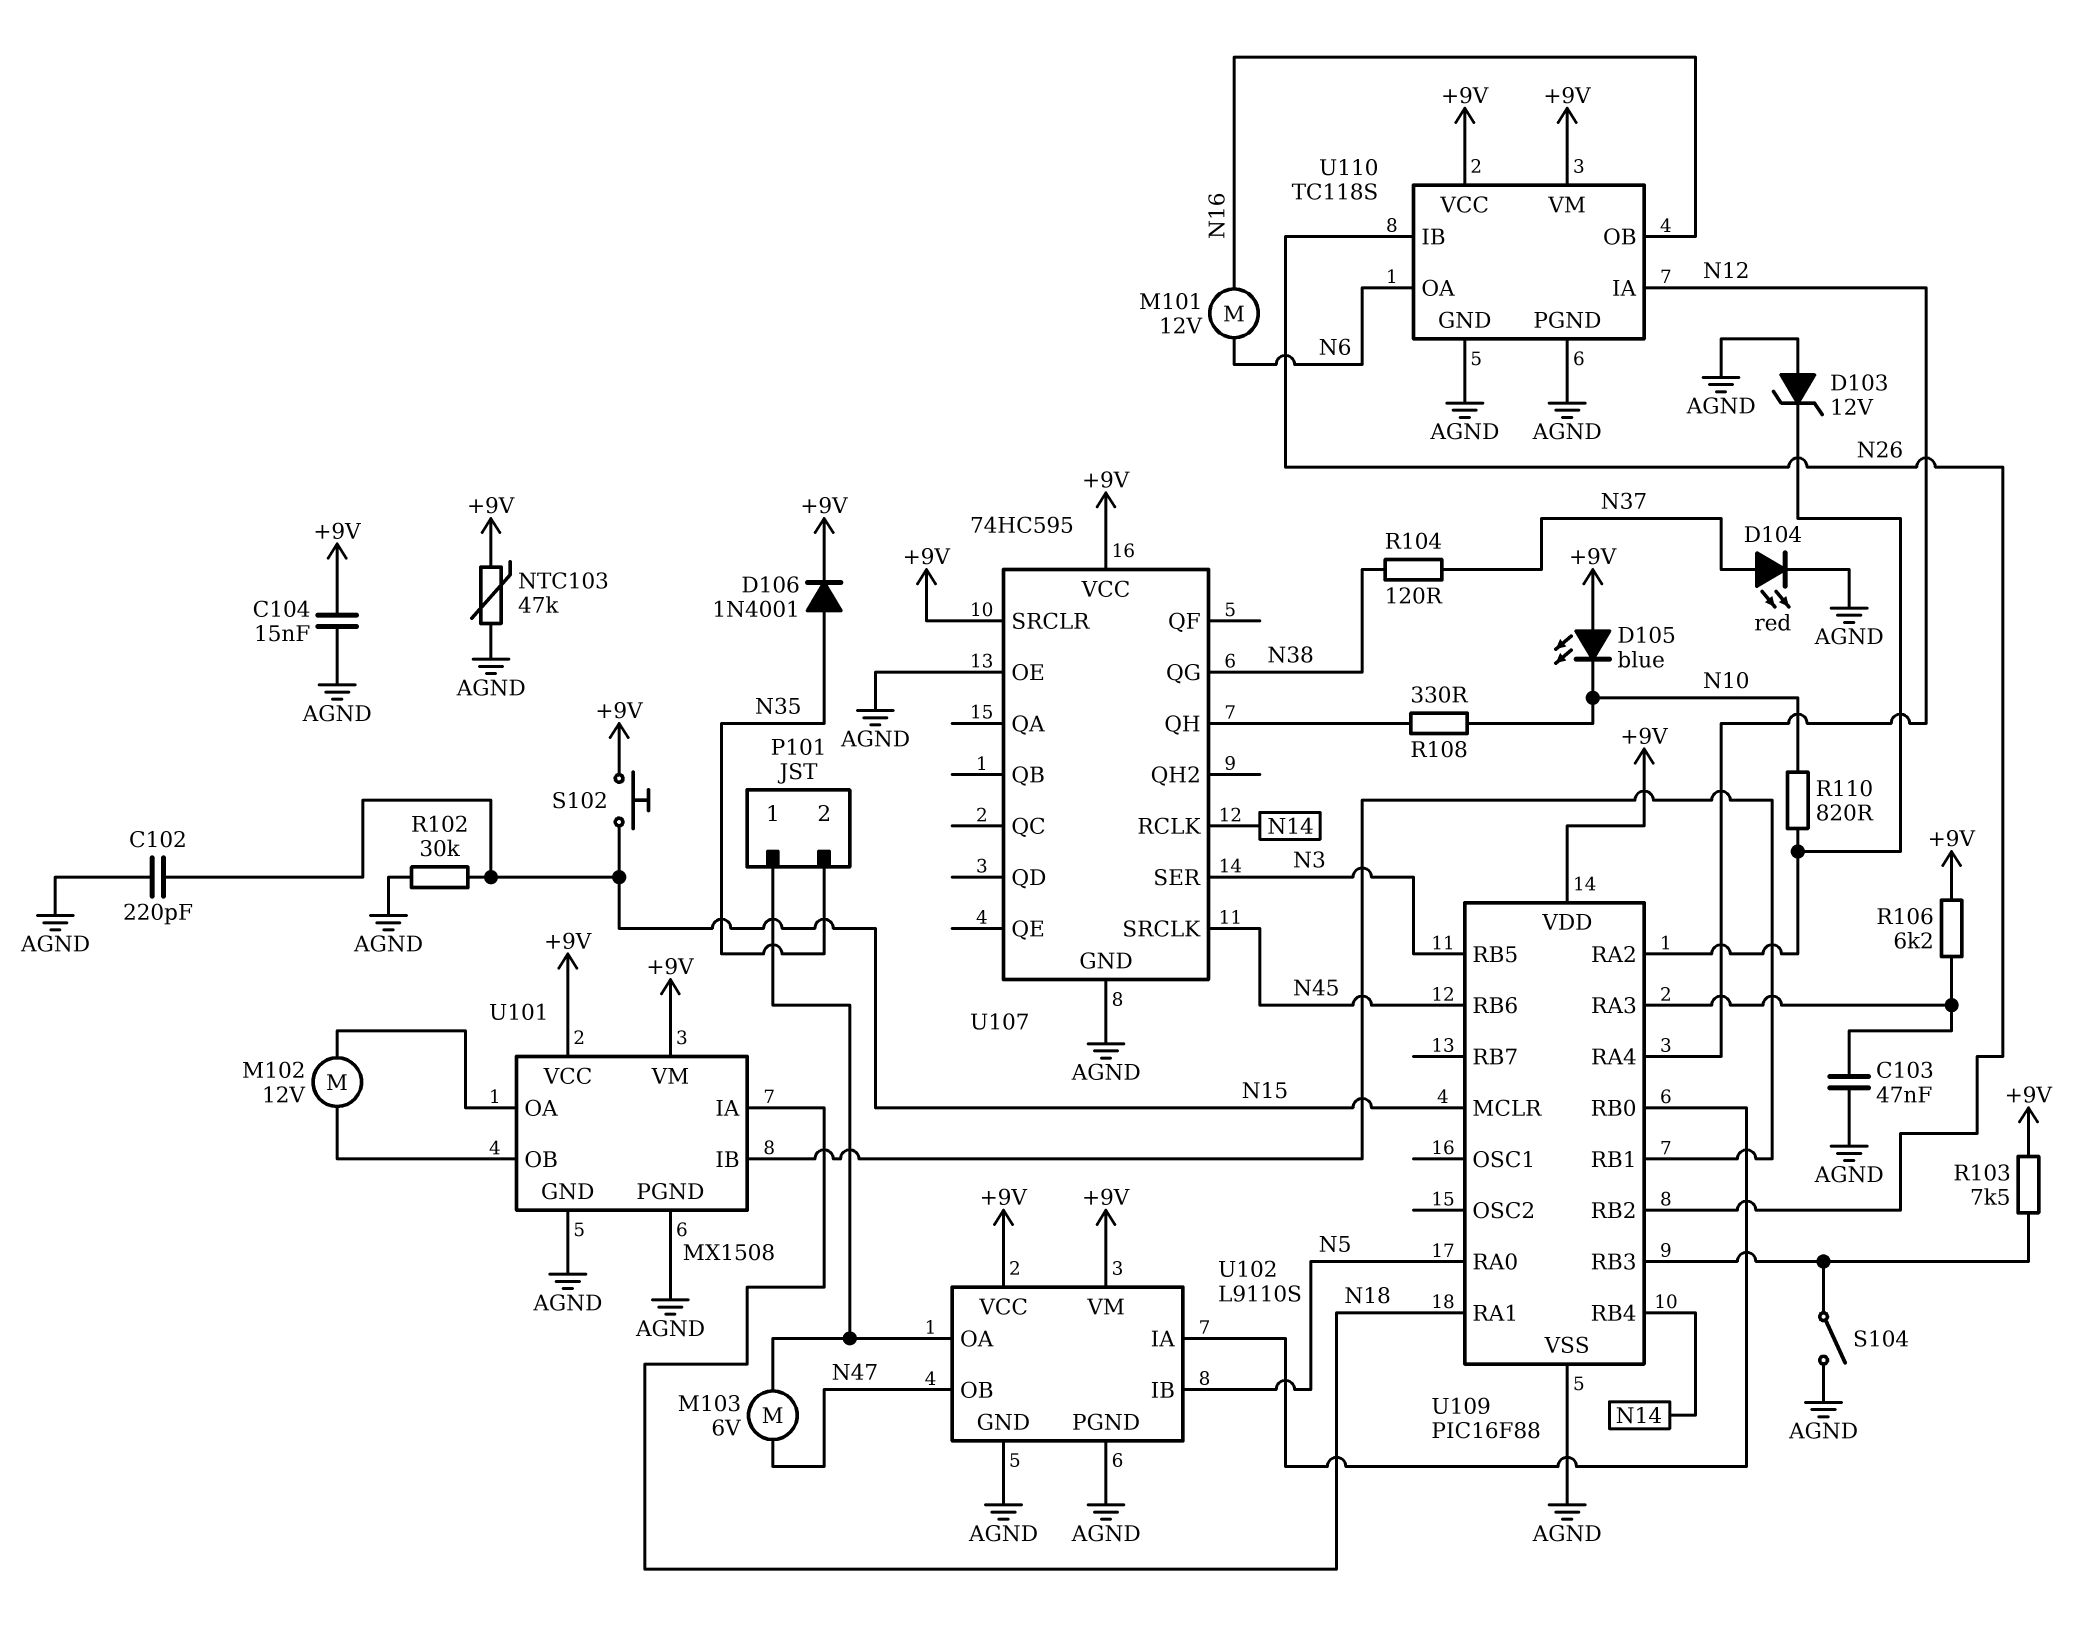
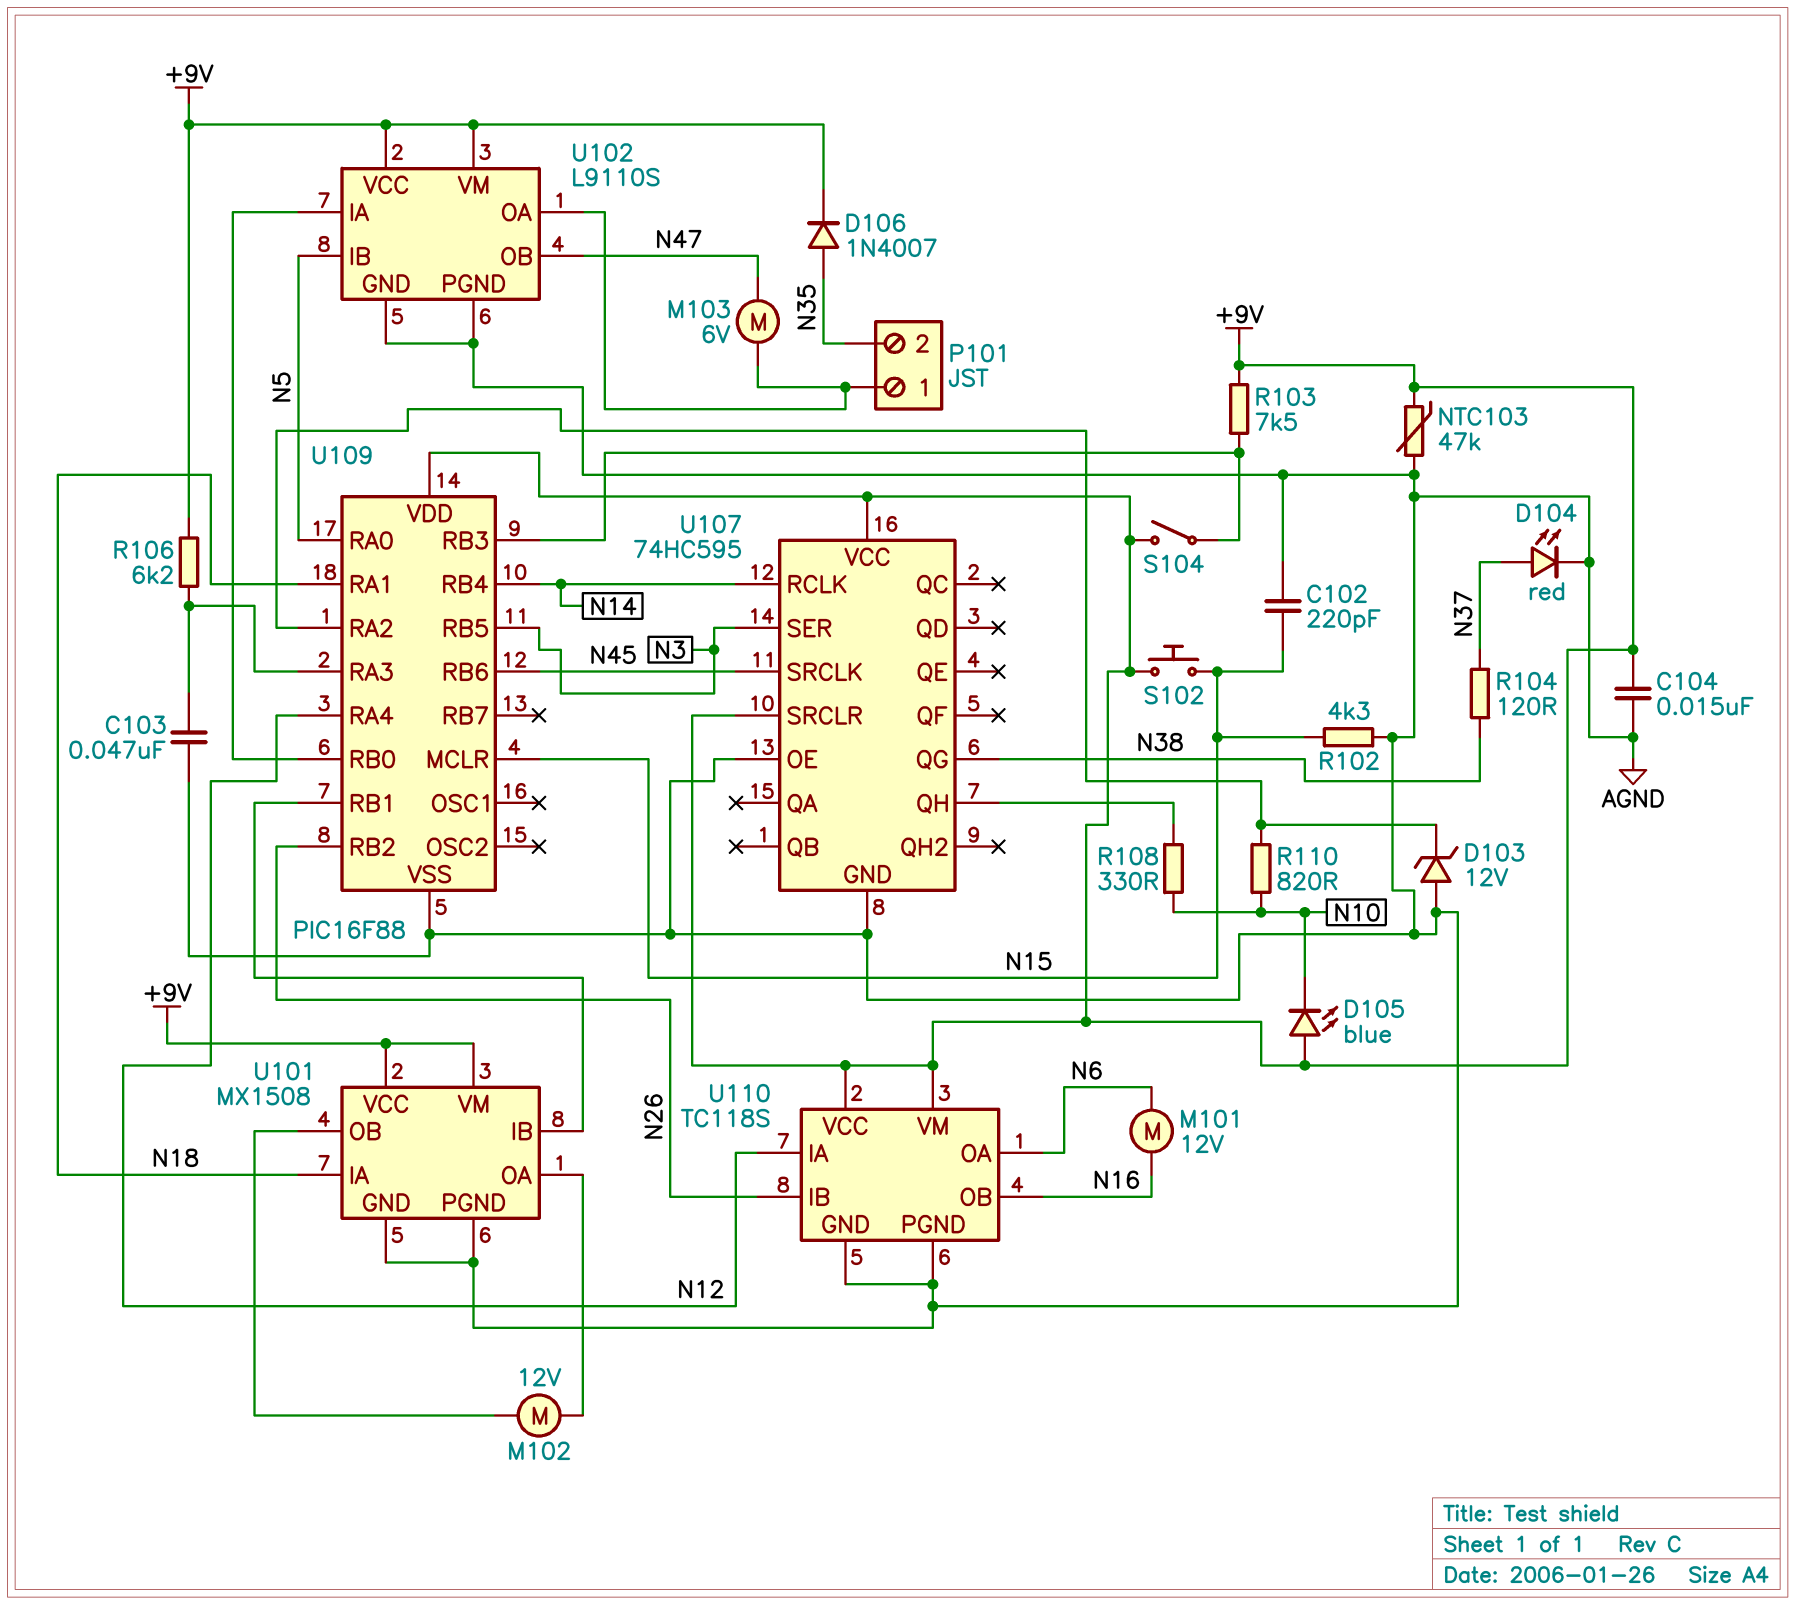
D106: diode 1N4001 (A N35, K +9V) -> diode 1N4007 (A N35, K +9V)
R102: 30k (AGND, N15) -> 4.3k (AGND, N15)
S104: switch (AGND, U109/RB3) -> switch (+9V, U109/RB3)

